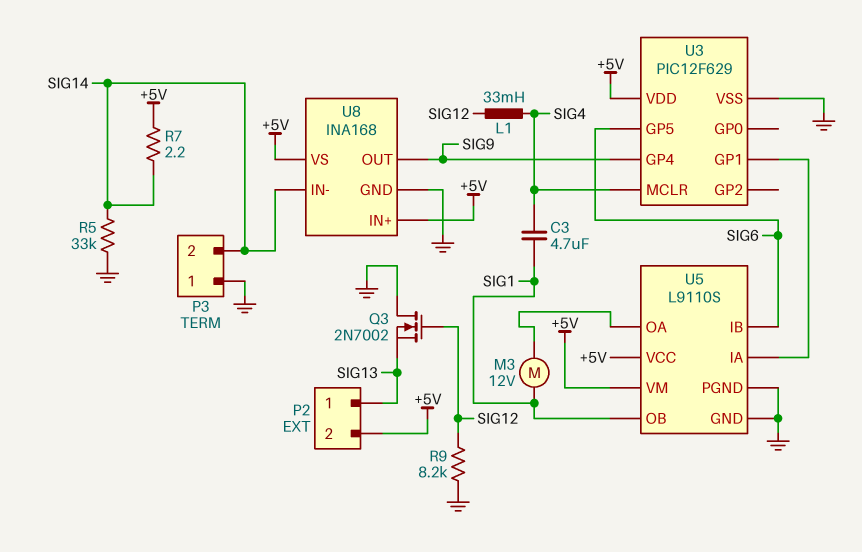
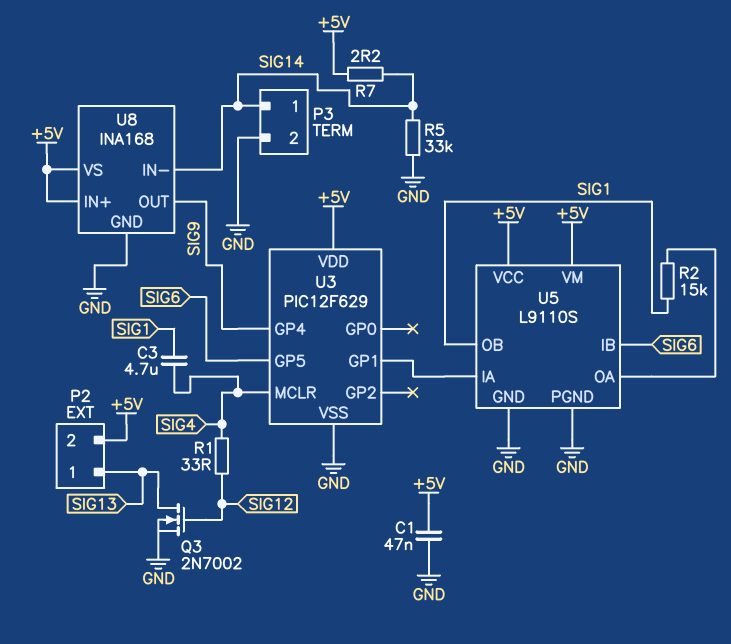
C1: none -> 47nF (+5V, GND)
L1: 33mH (SIG4, SIG12) -> none
M3: motor 12V (SIG1, U5/OA) -> none
P3 pin 1: GND -> SIG14
P3 pin 2: SIG14 -> GND
Q3: NMOS 2N7002 (G SIG12, D GND, S SIG13) -> NMOS 2N7002 (G SIG12, D SIG13, S GND)
R1: none -> 33 (SIG4, SIG12)
R2: none -> 15k (SIG1, U5/OA)
R9: 8.2k (GND, SIG12) -> none

